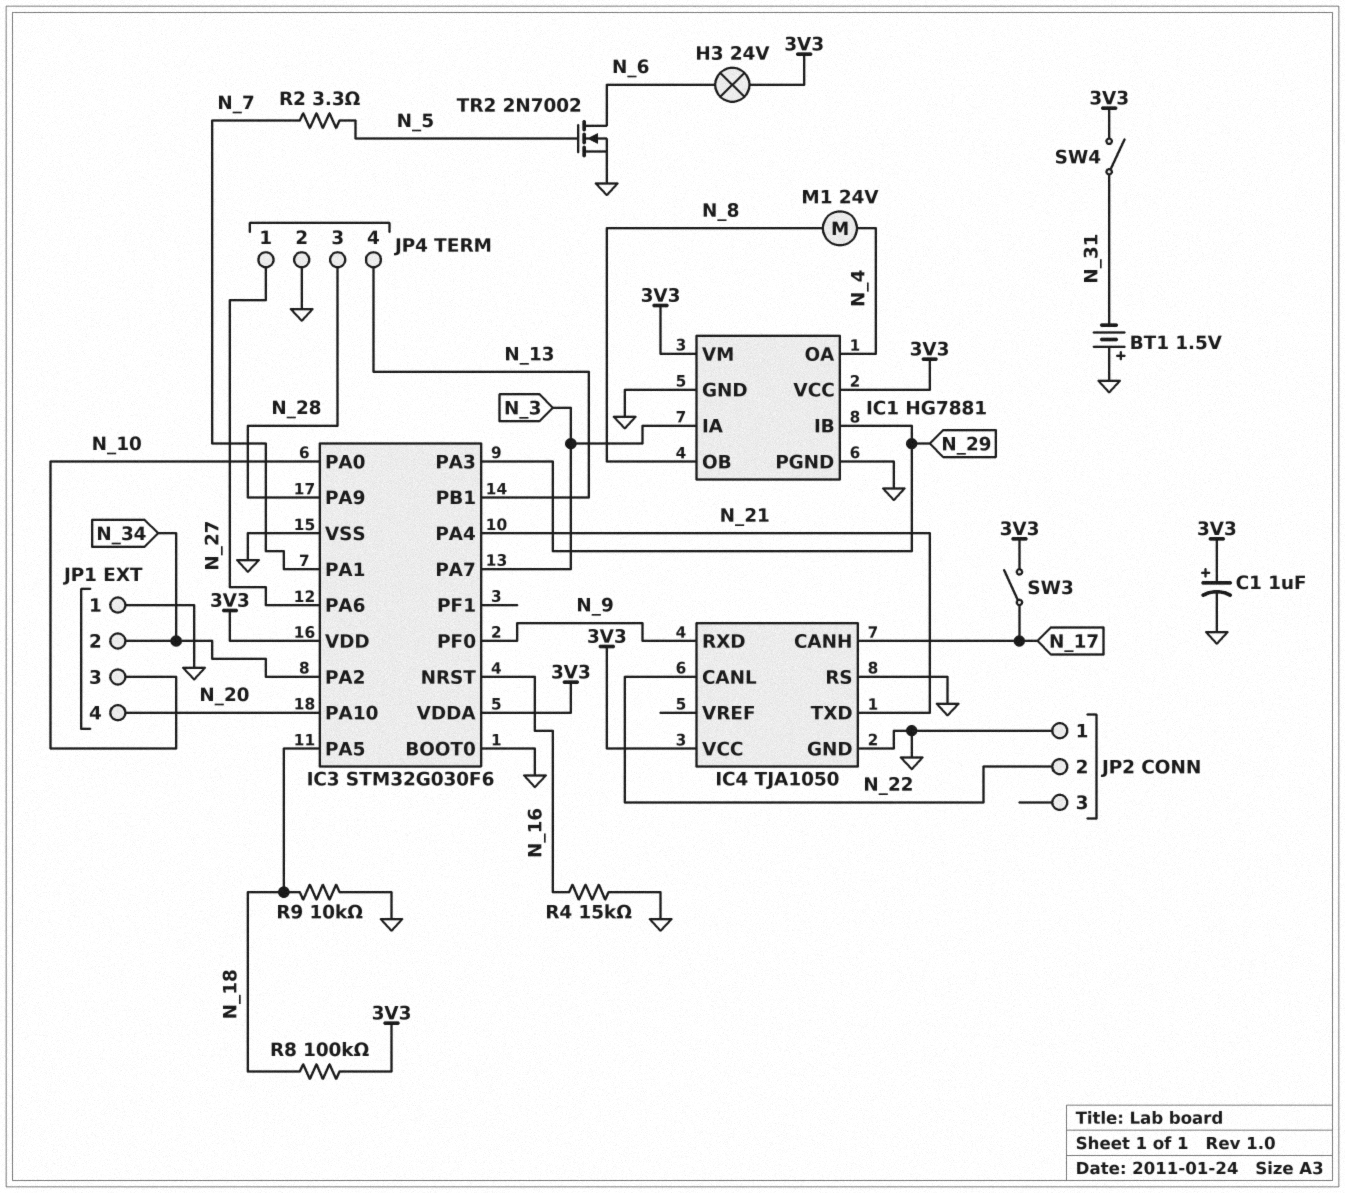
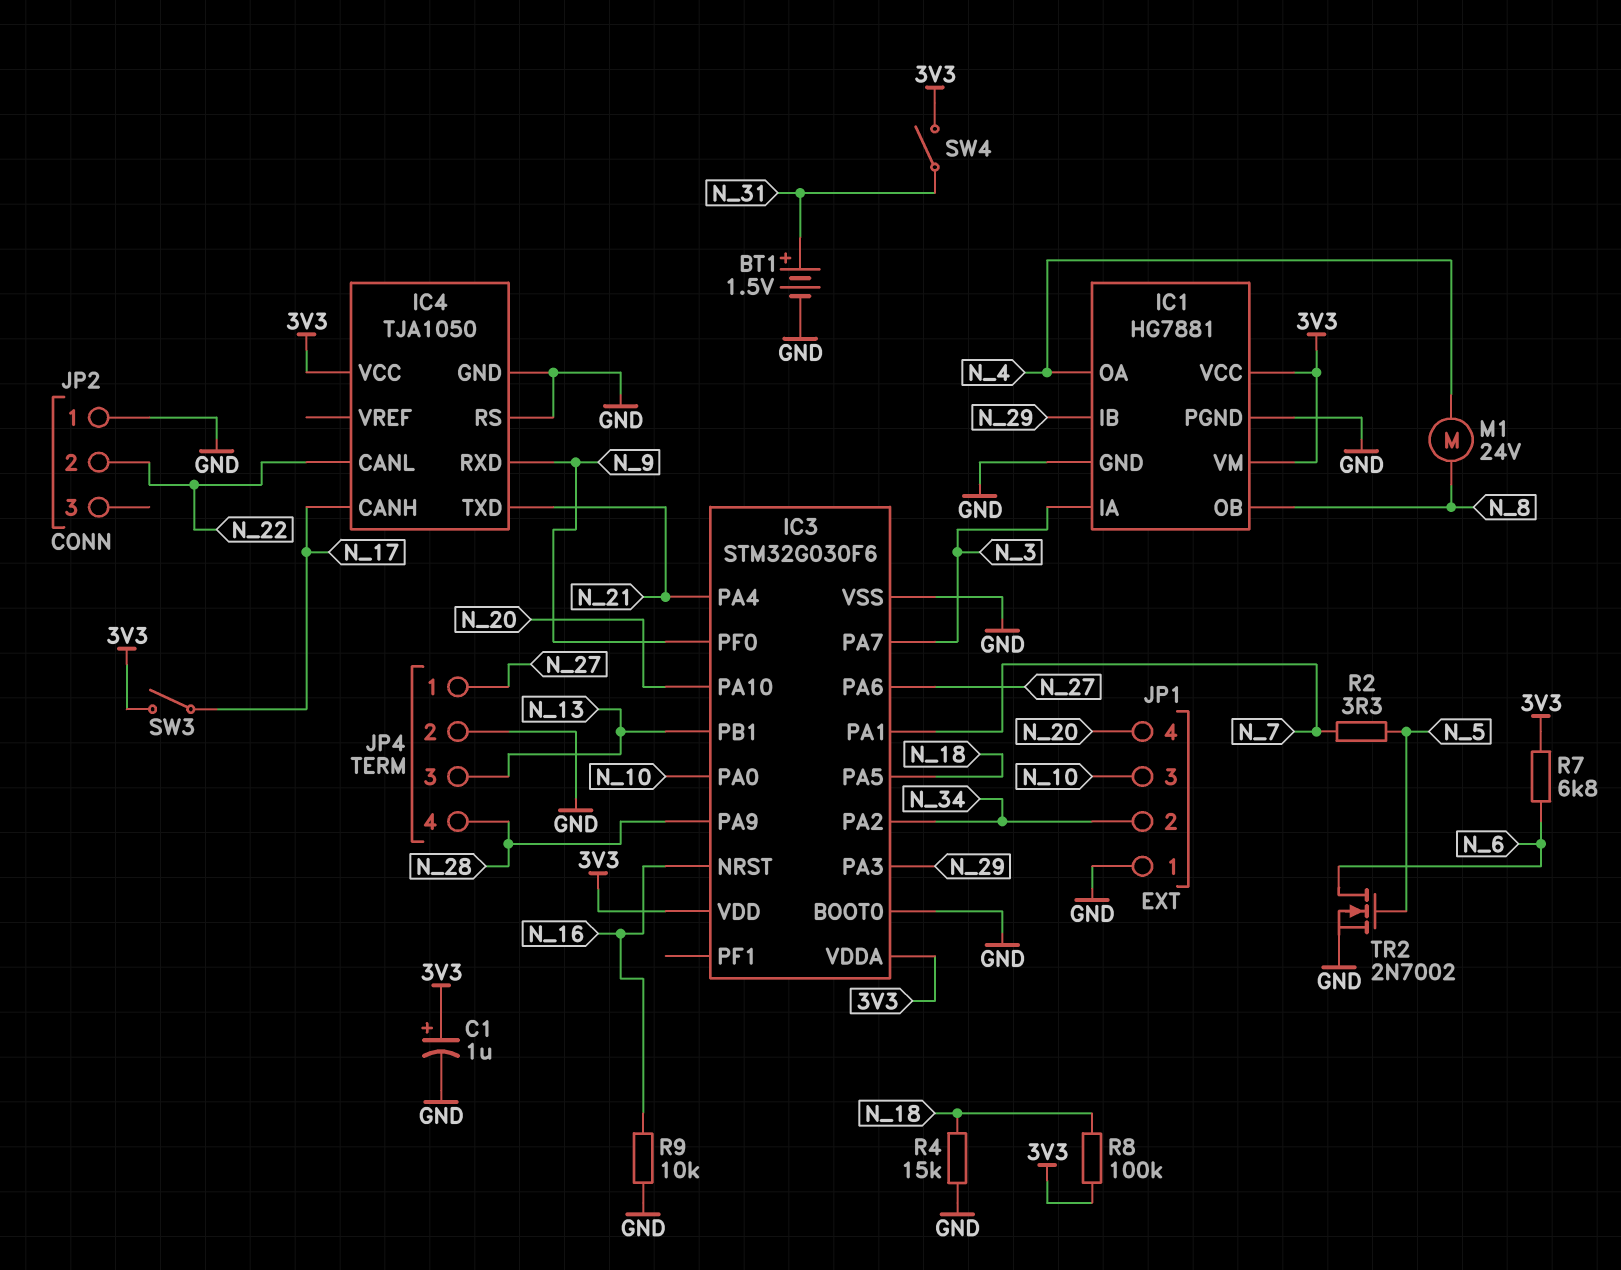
BT1: 1.5V (plus GND, minus N_31) -> 1.5V (plus N_31, minus GND)
H3: lamp 24V (3V3, N_6) -> none
JP4 pin 3: N_28 -> N_13
JP4 pin 4: N_13 -> N_28
R4: 15k (GND, N_16) -> 15k (GND, N_18)
R7: none -> 6.8k (3V3, N_6)
R9: 10k (GND, N_18) -> 10k (GND, N_16)

